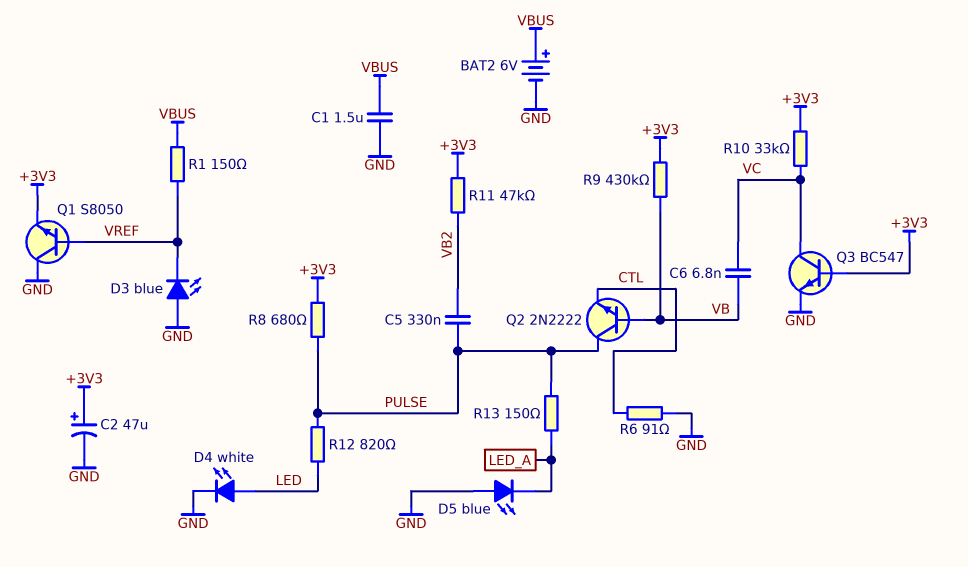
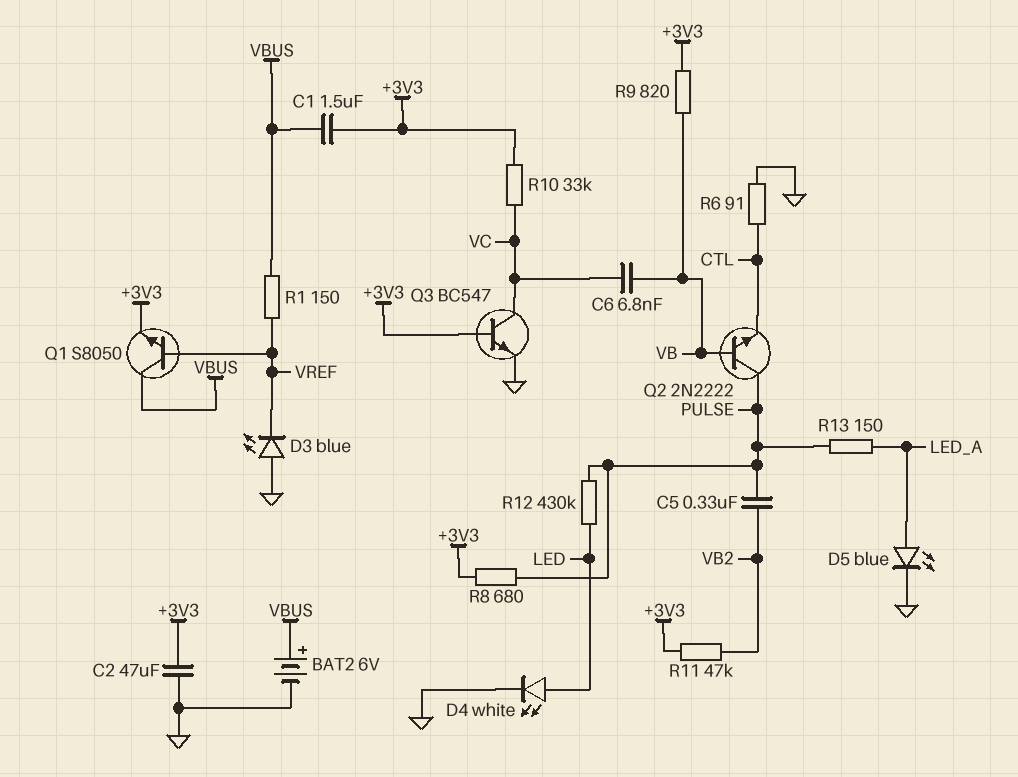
C1: 1.5uF (GND, VBUS) -> 1.5uF (+3V3, VBUS)
C2: 47uF (plus +3V3, minus GND) -> 47uF (+3V3, GND)
D5: LED blue (A GND, K LED_A) -> LED blue (A LED_A, K GND)
Q1: NPN S8050 (B VREF, C GND, E +3V3) -> NPN S8050 (B VREF, C VBUS, E +3V3)
R9: 430k (+3V3, VB) -> 820 (+3V3, VB)
R12: 820 (LED, PULSE) -> 430k (LED, PULSE)

